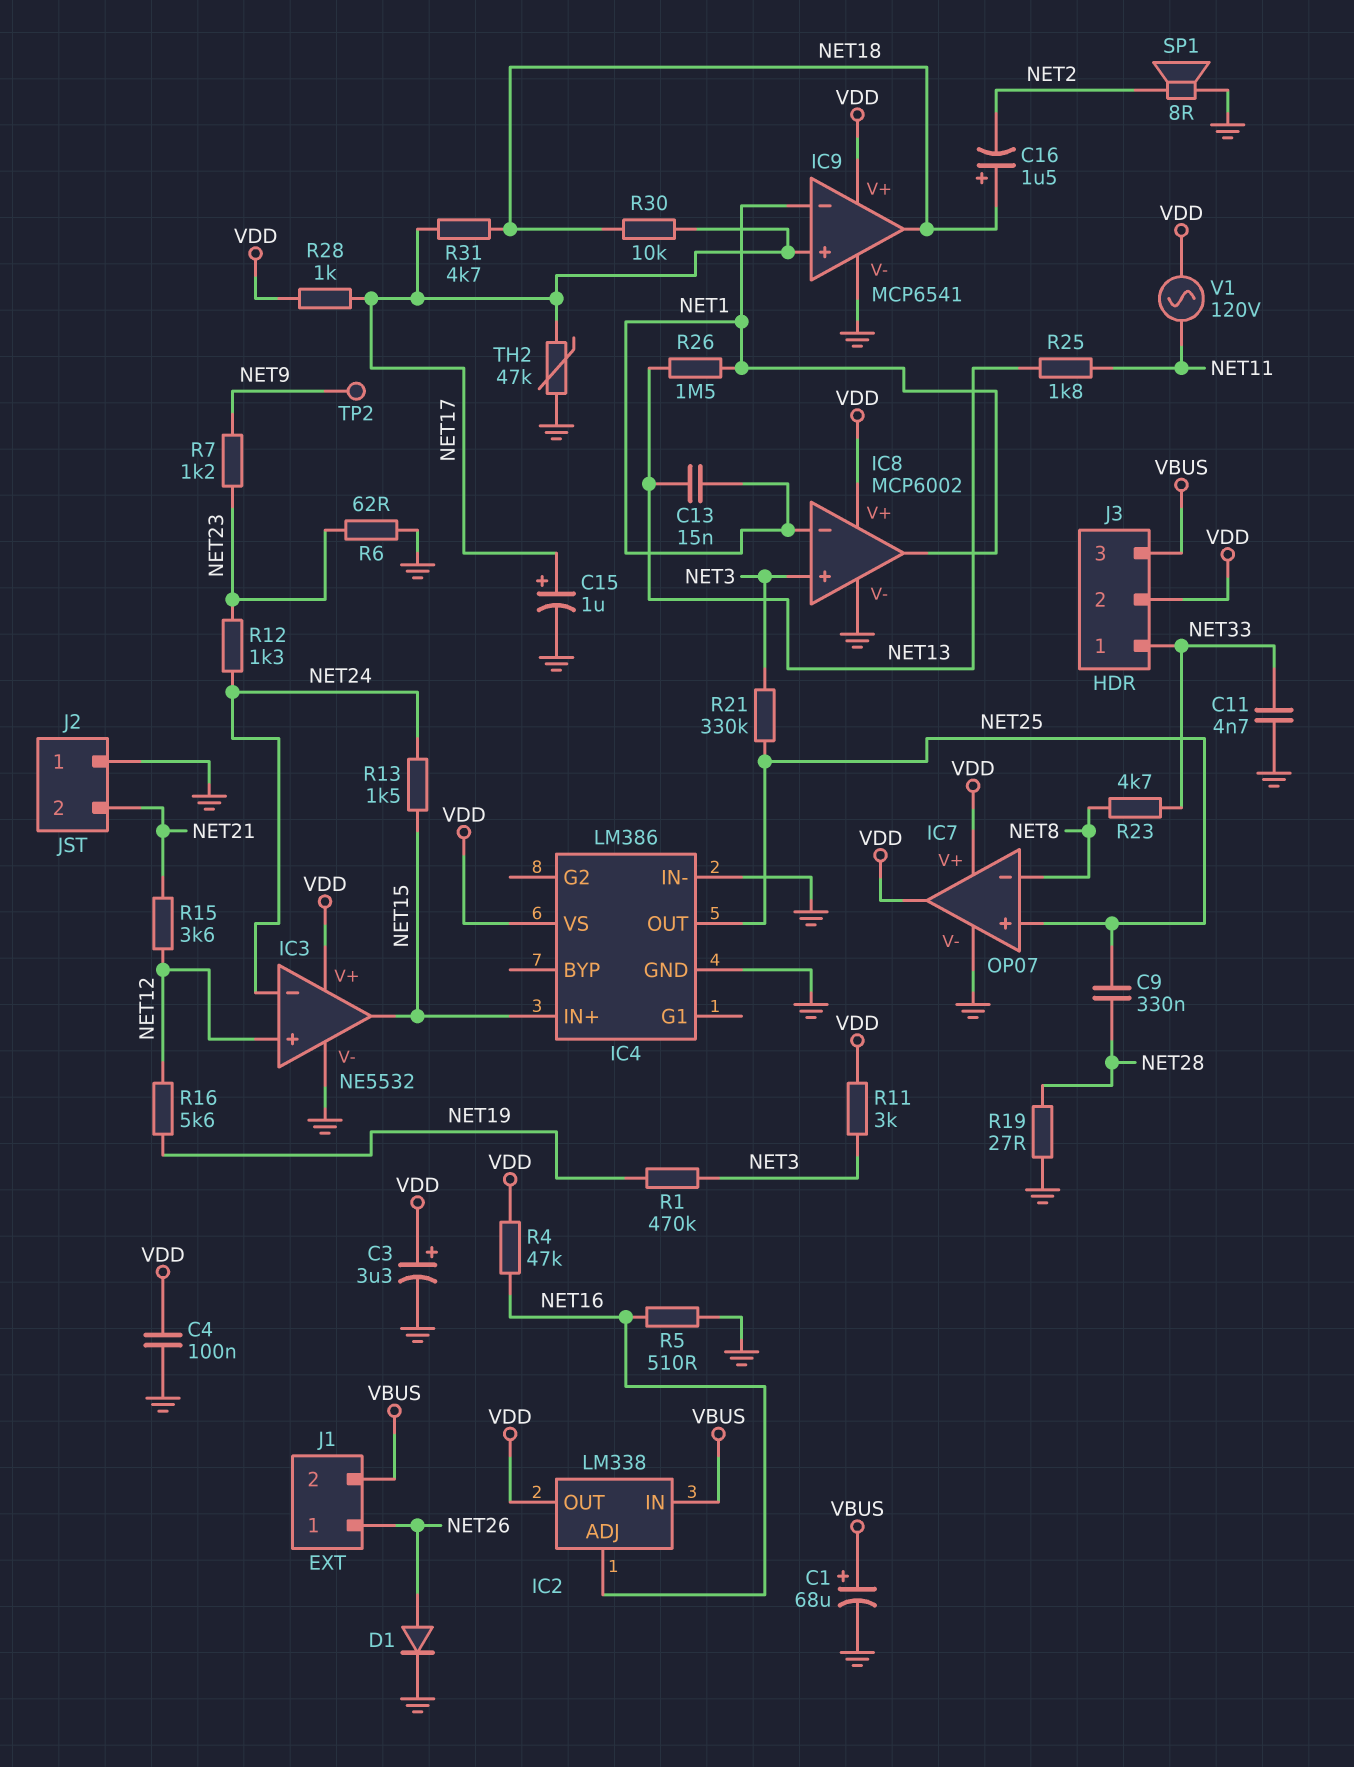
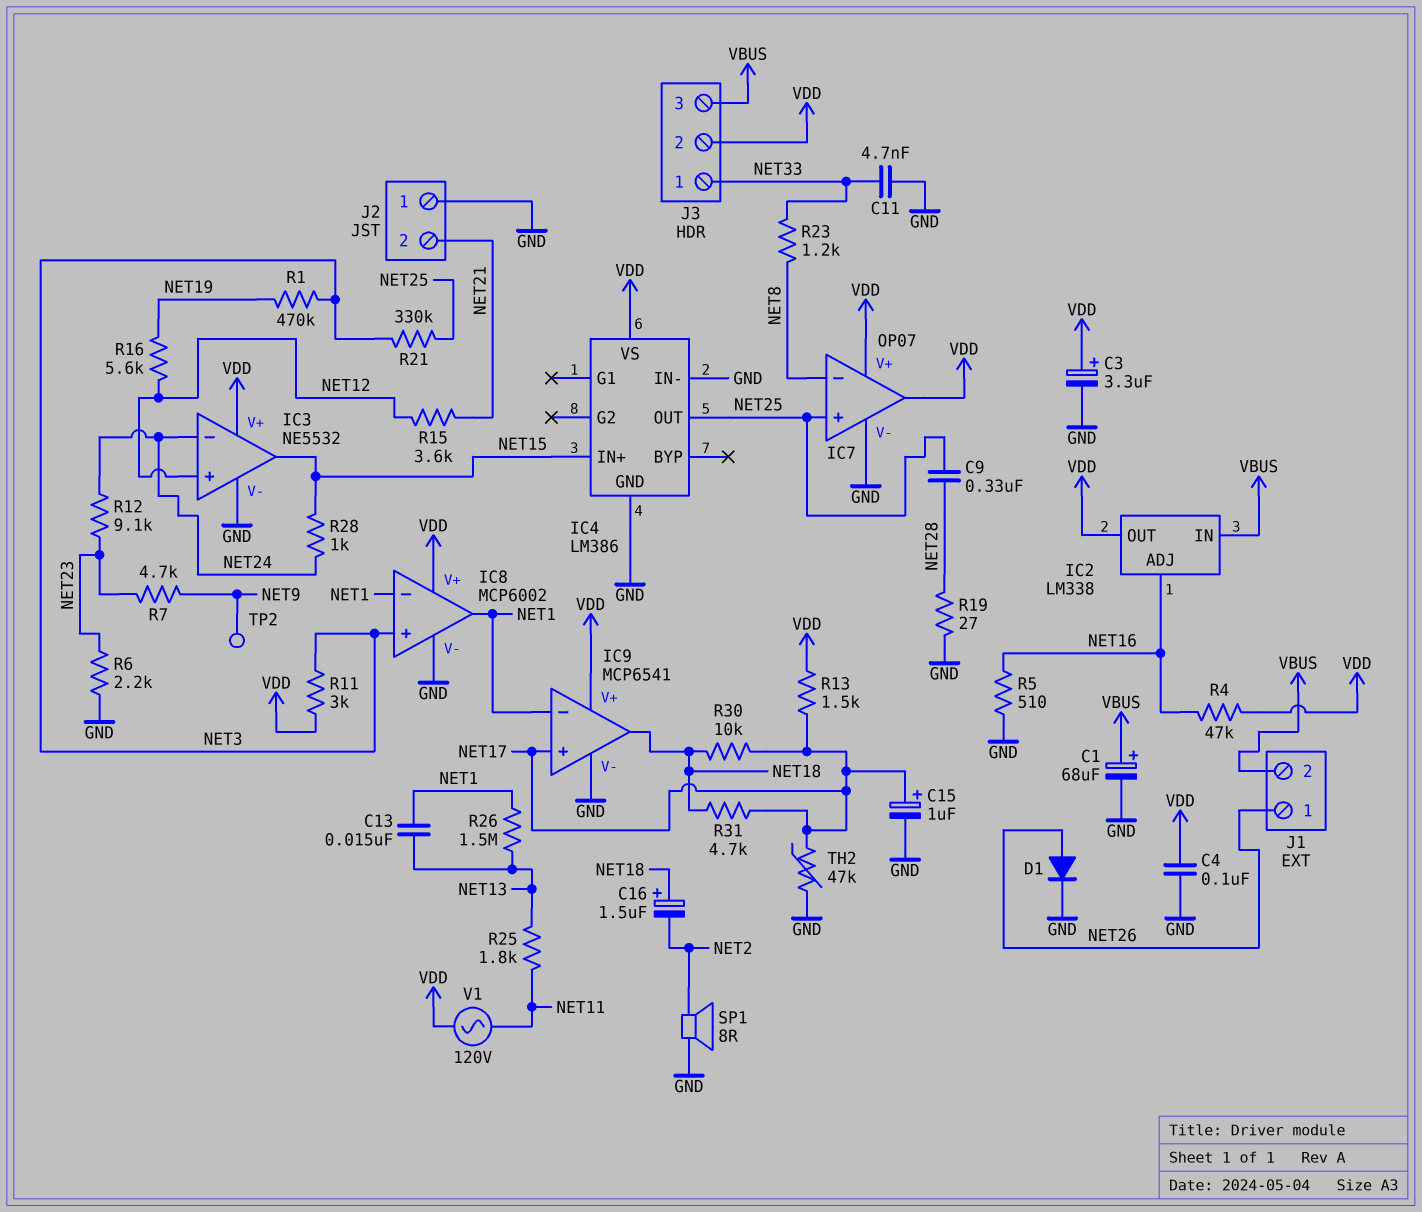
R6: 62 (GND, NET23) -> 2.2k (GND, NET23)
R7: 1.2k (NET9, NET23) -> 4.7k (NET9, NET23)
R12: 1.3k (NET23, NET24) -> 9.1k (NET23, NET24)
R13: 1.5k (NET15, NET24) -> 1.5k (NET17, VDD)
R23: 4.7k (NET8, NET33) -> 1.2k (NET8, NET33)
R28: 1k (NET17, VDD) -> 1k (NET15, NET24)

